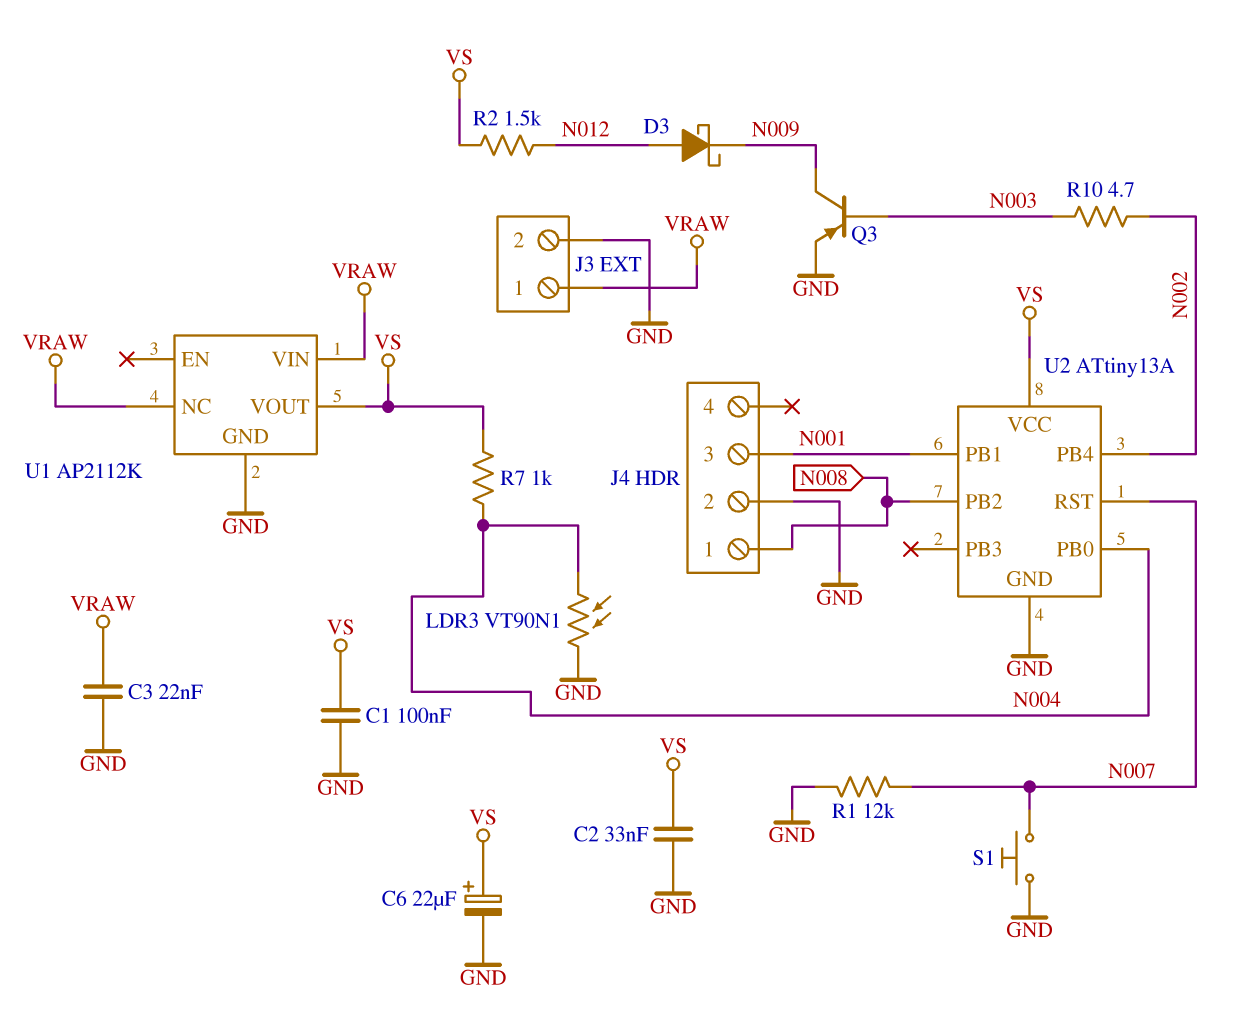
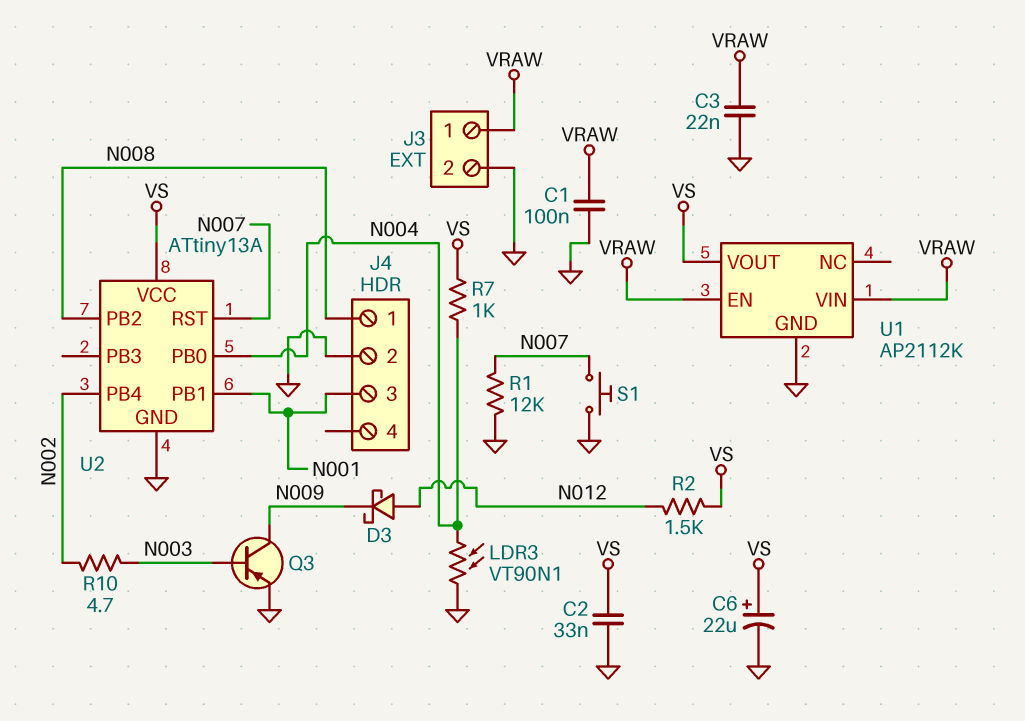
C1: 100nF (GND, VS) -> 100nF (GND, VRAW)
U1 pin EN: none -> VRAW
U1 pin NC: VRAW -> none

